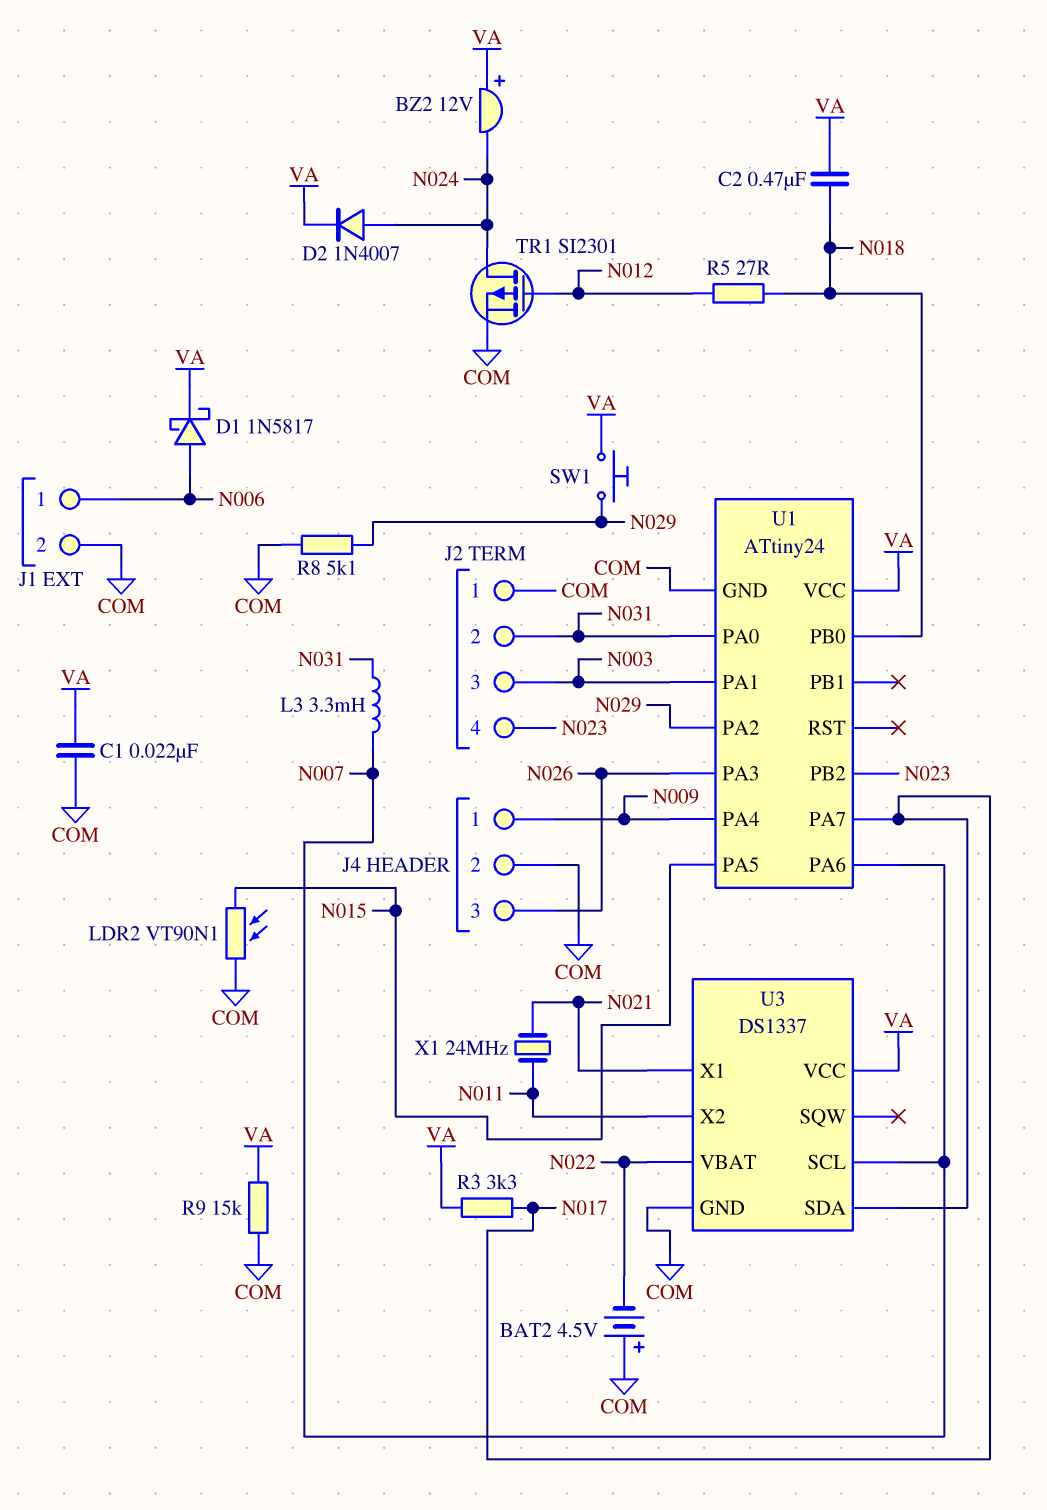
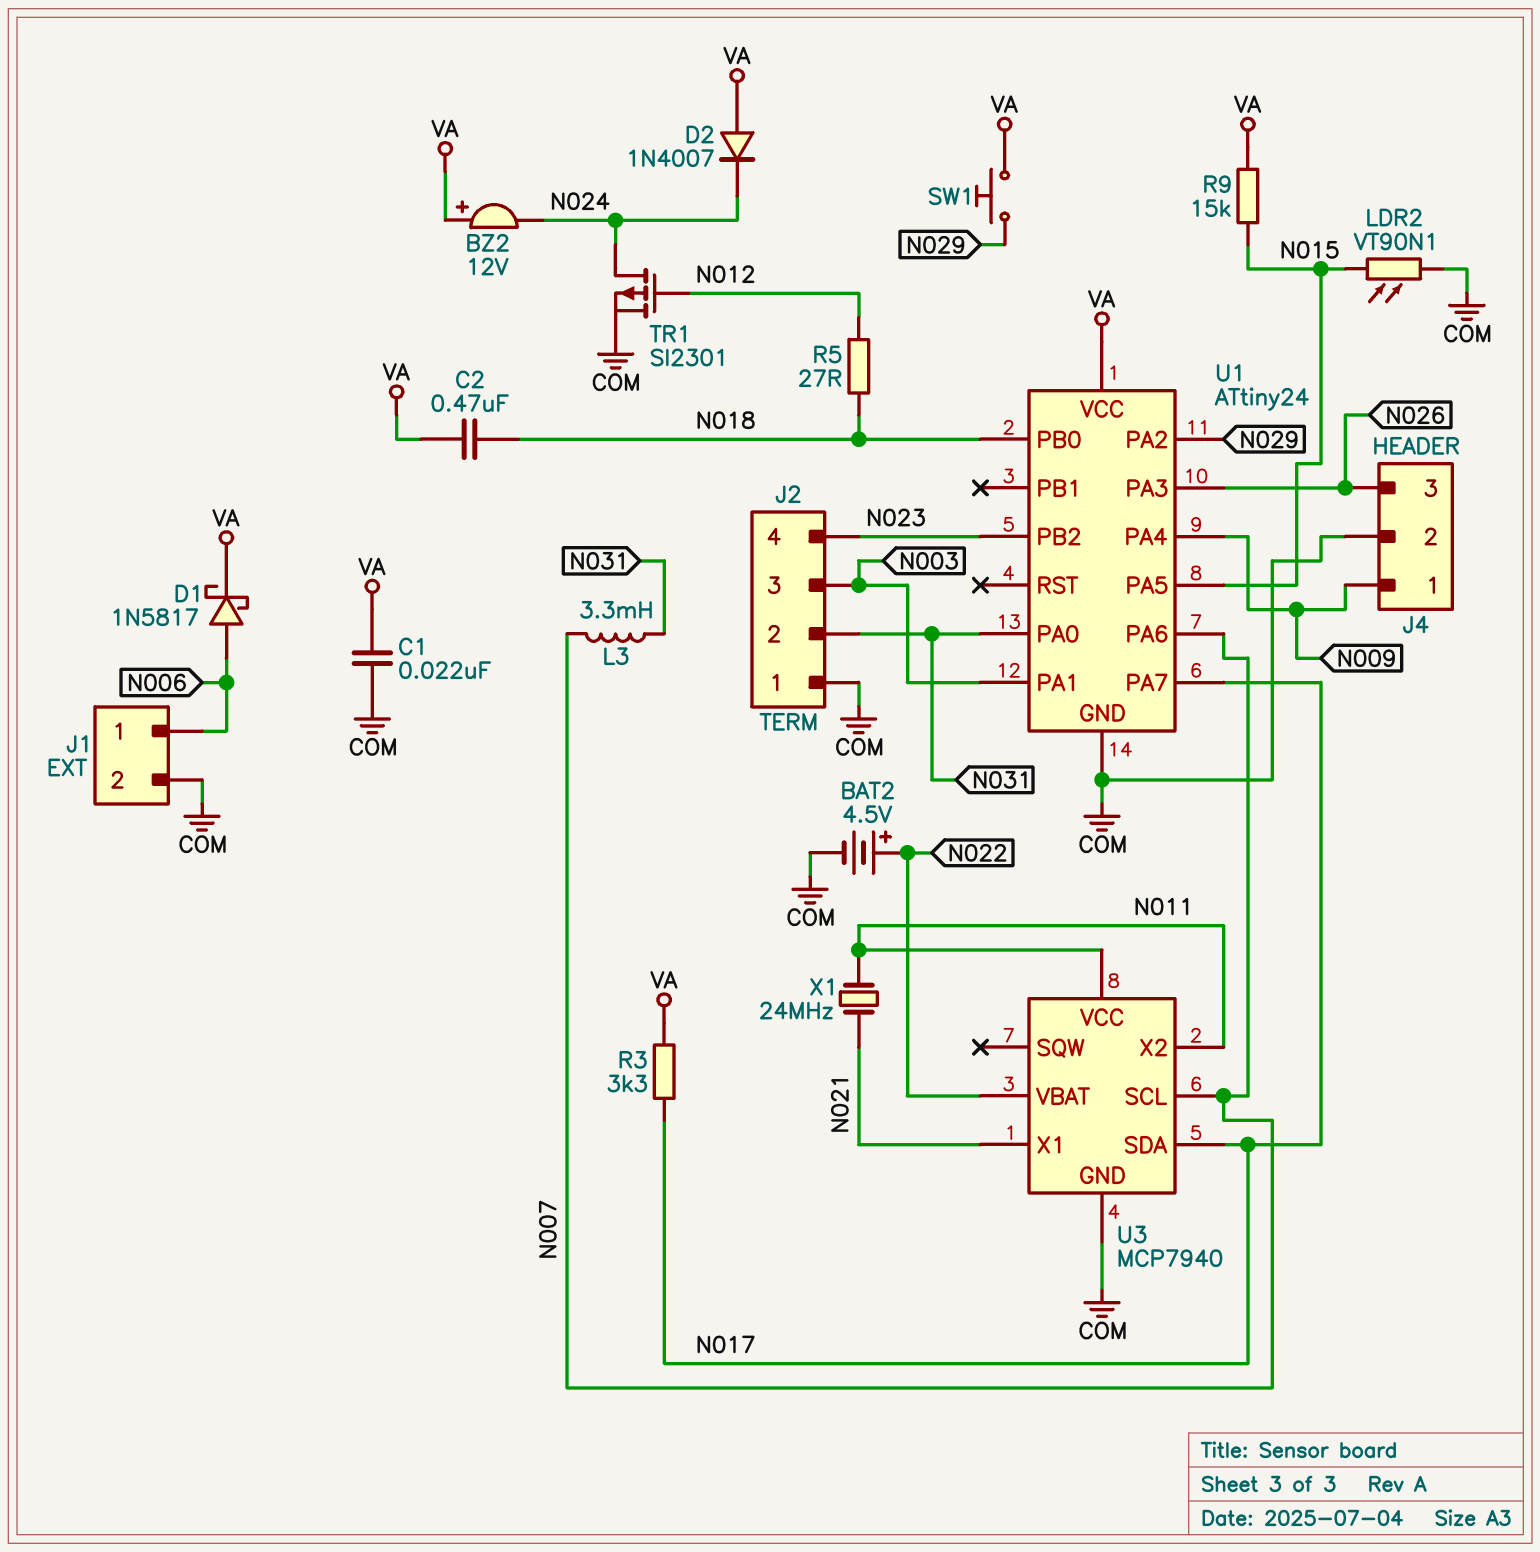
BAT2: 4.5V (plus COM, minus N022) -> 4.5V (plus N022, minus COM)
D2: diode 1N4007 (A N024, K VA) -> diode 1N4007 (A VA, K N024)
R8: 5.1k (COM, N029) -> none
R9: 15k (COM, VA) -> 15k (N015, VA)
U3: DS1337 -> MCP7940
U3 pin VCC: VA -> N011

